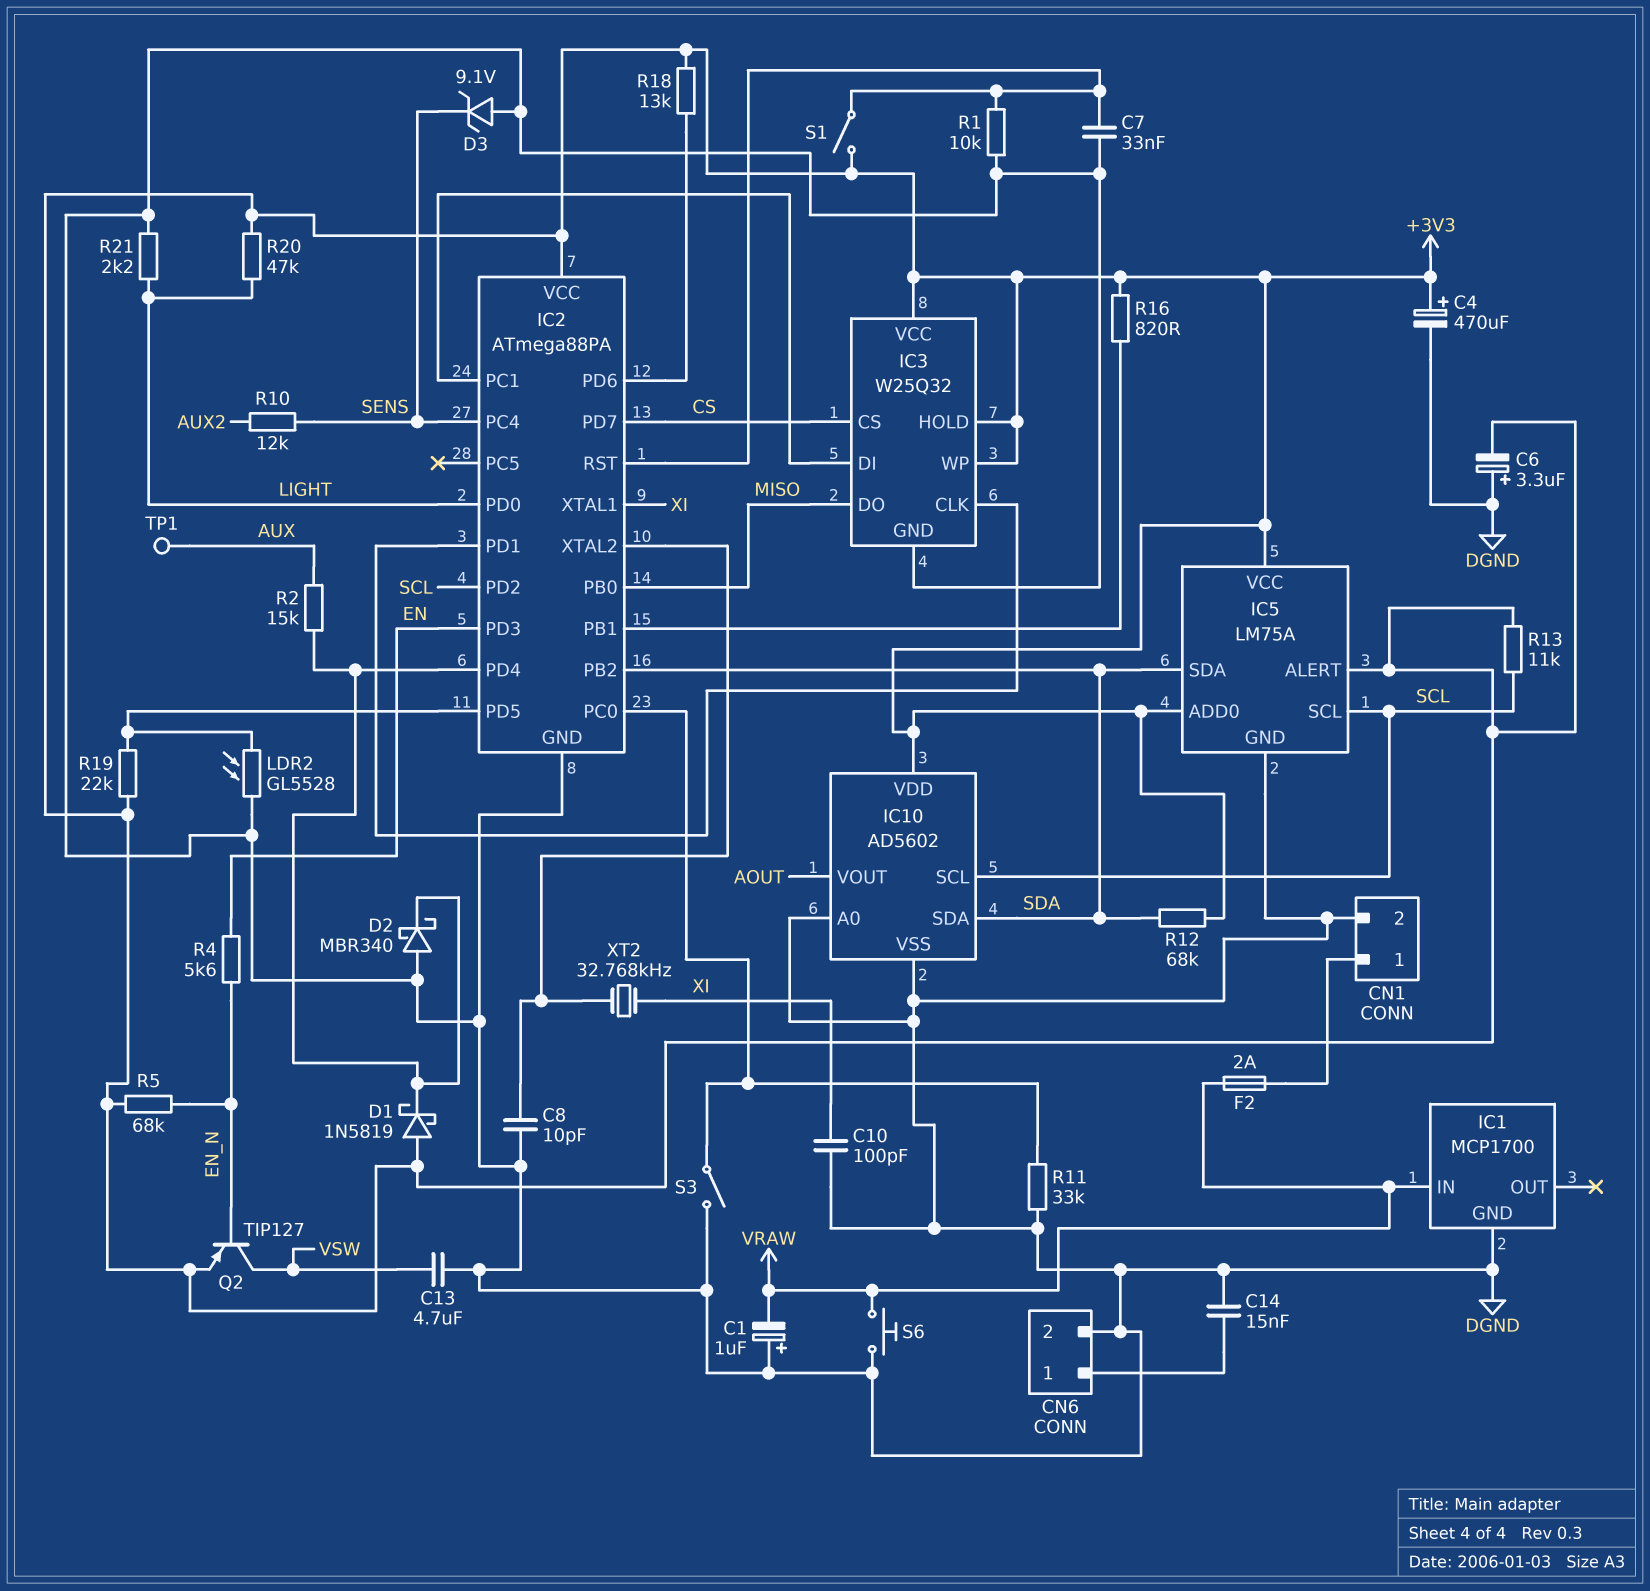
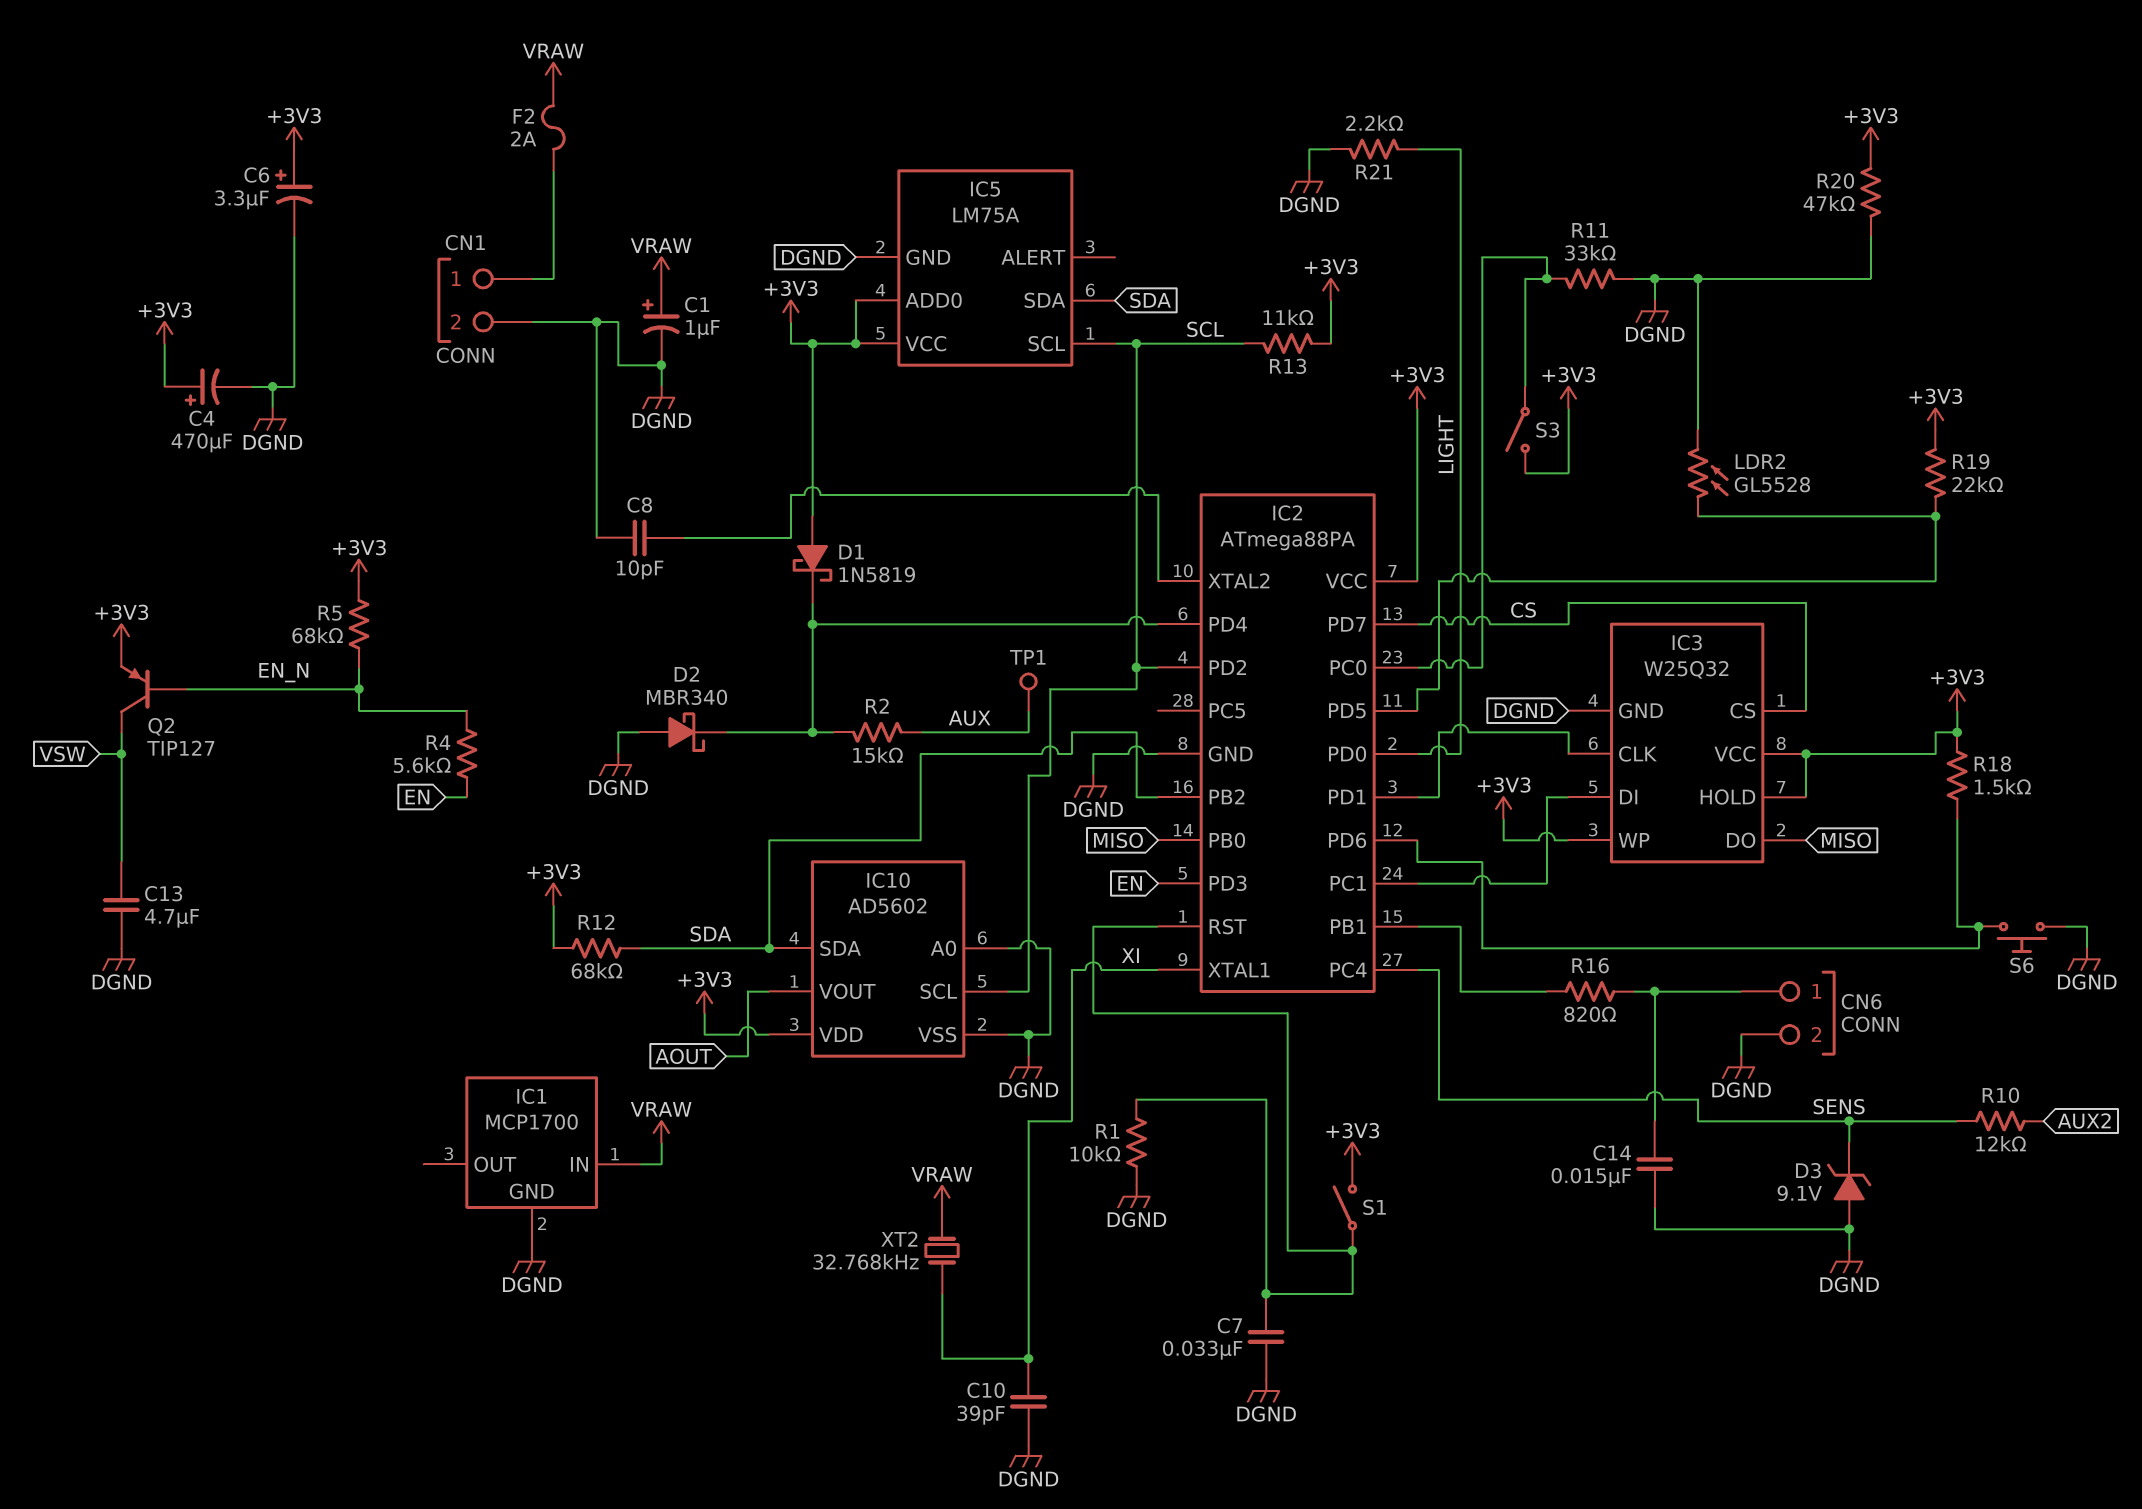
C1: 1uF (plus DGND, minus VRAW) -> 1uF (plus VRAW, minus DGND)
C6: 3.3uF (plus DGND, minus +3V3) -> 3.3uF (plus +3V3, minus DGND)
C10: 100pF (DGND, XI) -> 39pF (DGND, XI)
IC5 pin ALERT: +3V3 -> none
R16: 820 (+3V3, IC2/PB1) -> 820 (CN6/1, IC2/PB1)
R18: 13k (+3V3, IC2/PD6) -> 1.5k (+3V3, IC2/PD6)
R20: 47k (+3V3, LIGHT) -> 47k (+3V3, DGND)
S3: switch (DGND, IC2/PC0) -> switch (+3V3, IC2/PC0)
S6: button (DGND, VRAW) -> button (DGND, IC2/PD6)
XT2: 32.768kHz (IC2/XTAL2, XI) -> 32.768kHz (VRAW, XI)

